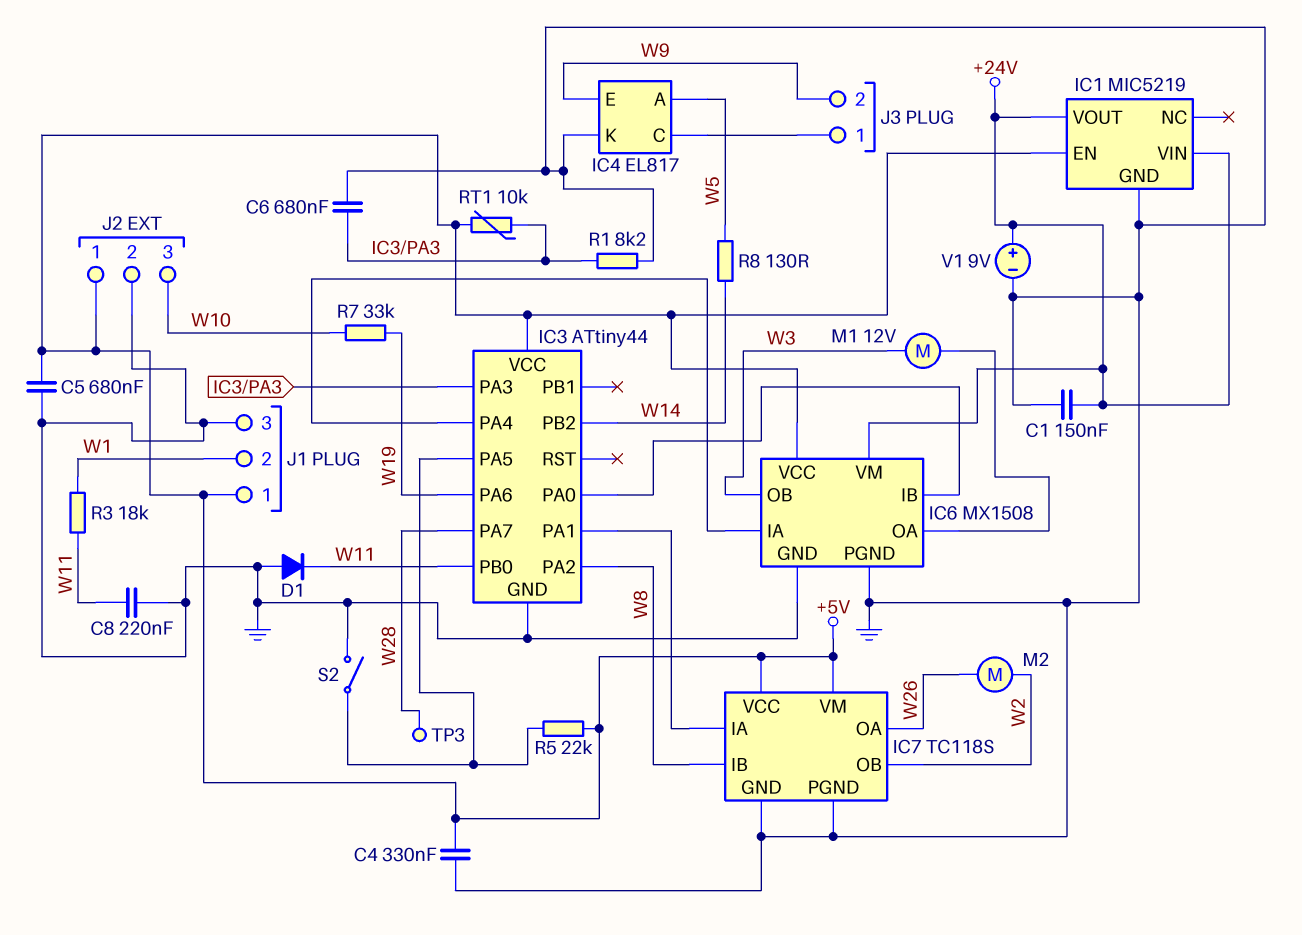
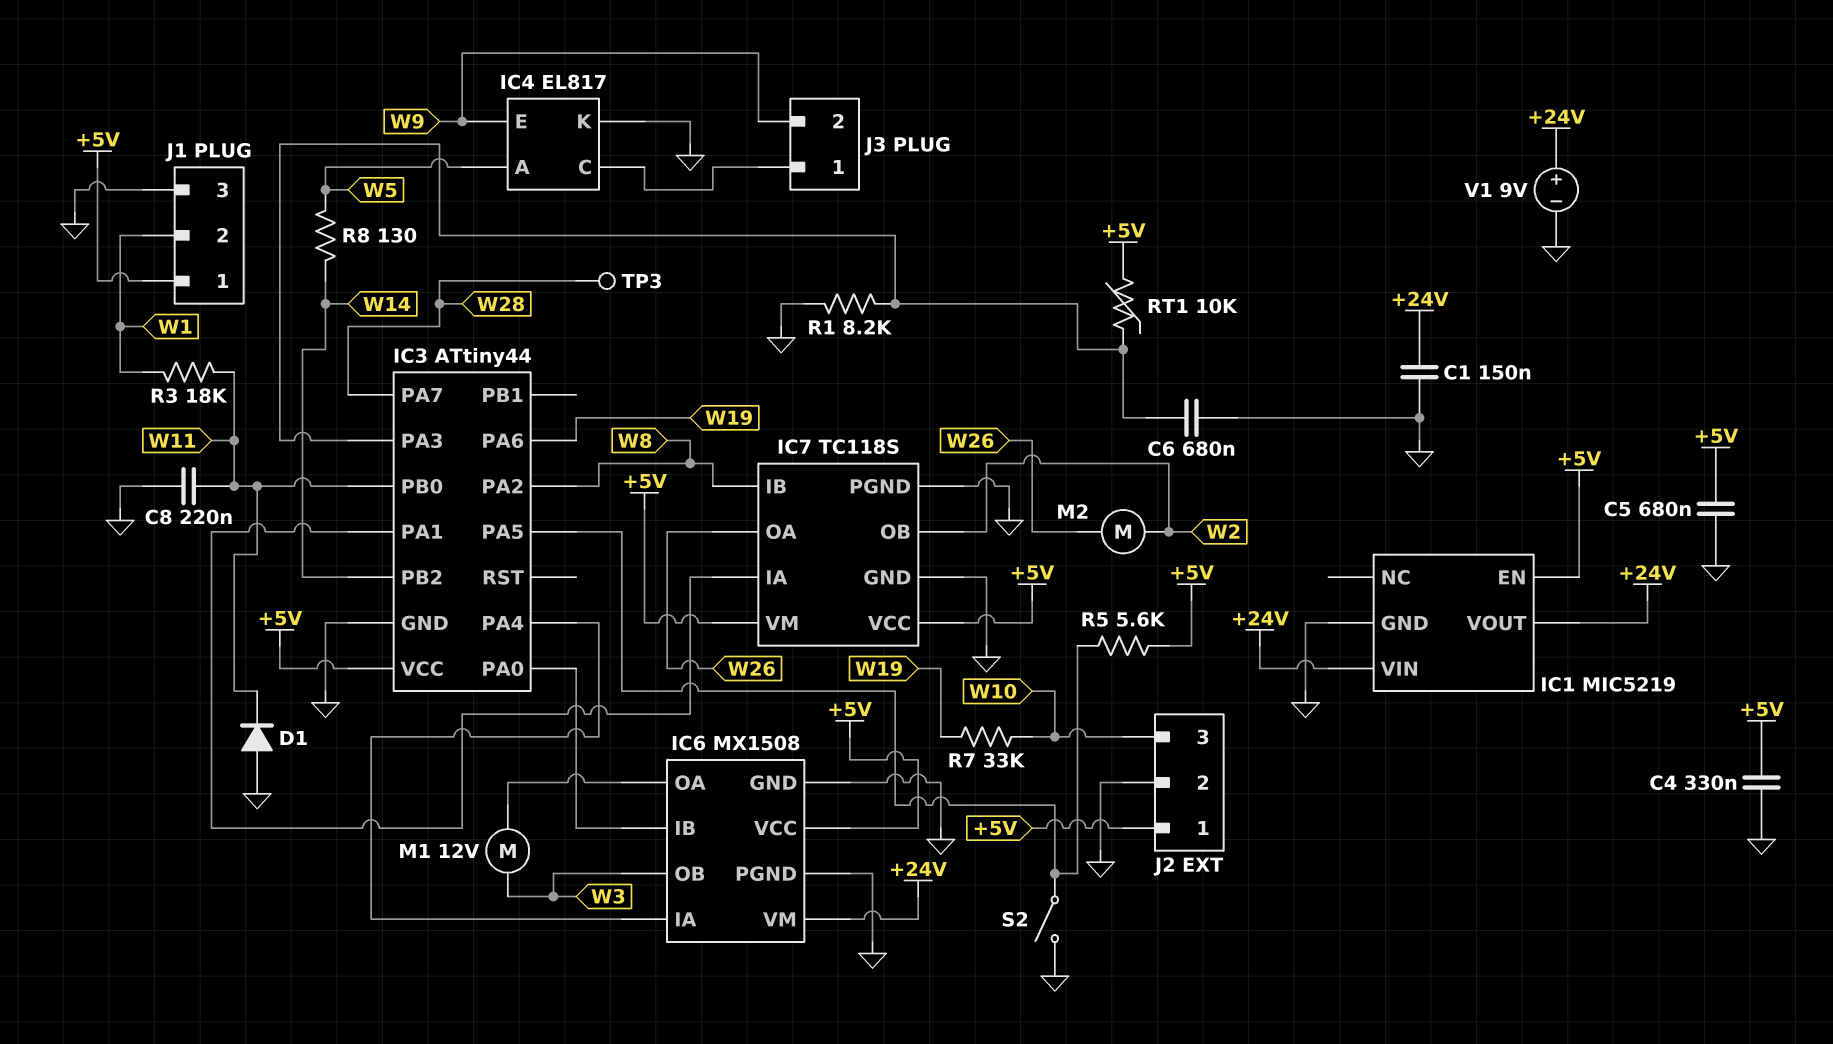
R5: 22k (+5V, IC3/PA5) -> 5.6k (+5V, IC3/PA5)

